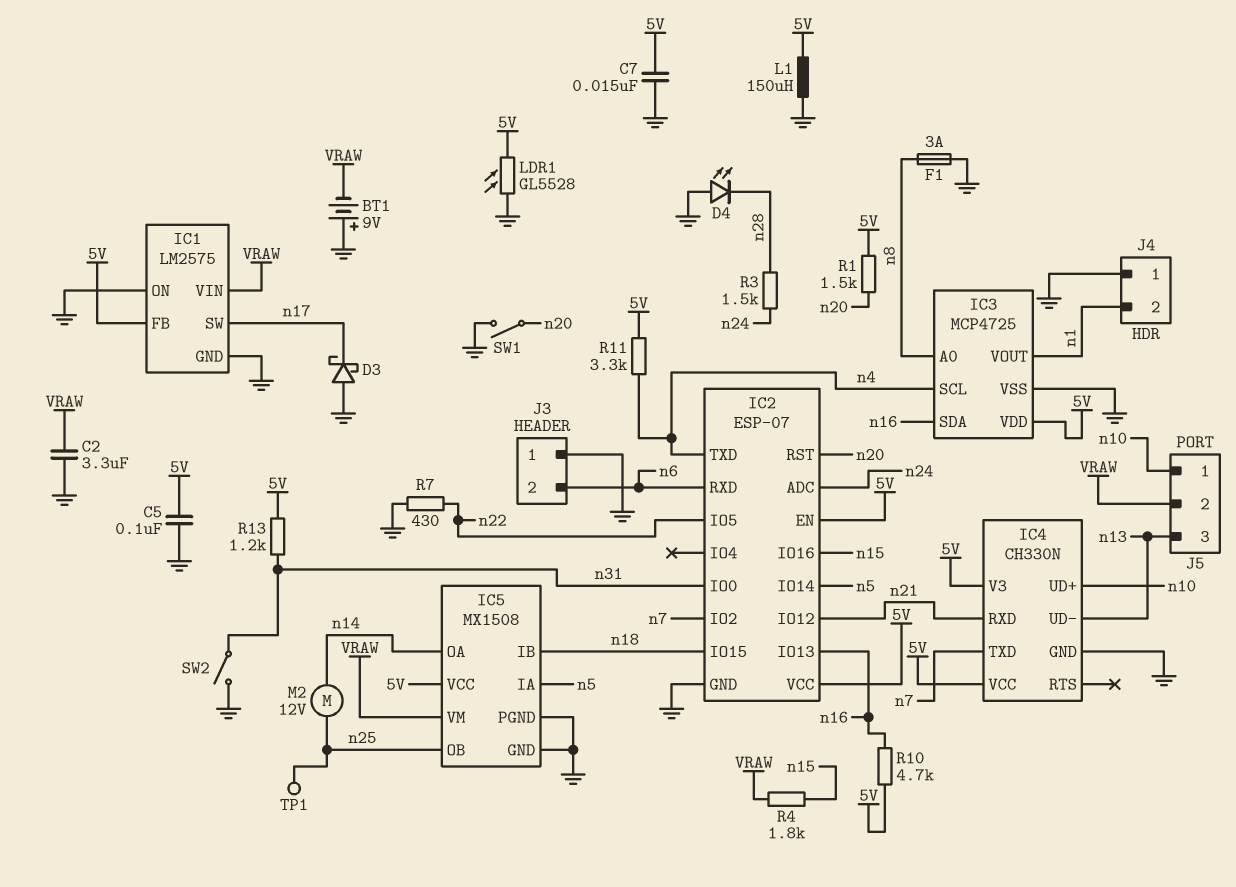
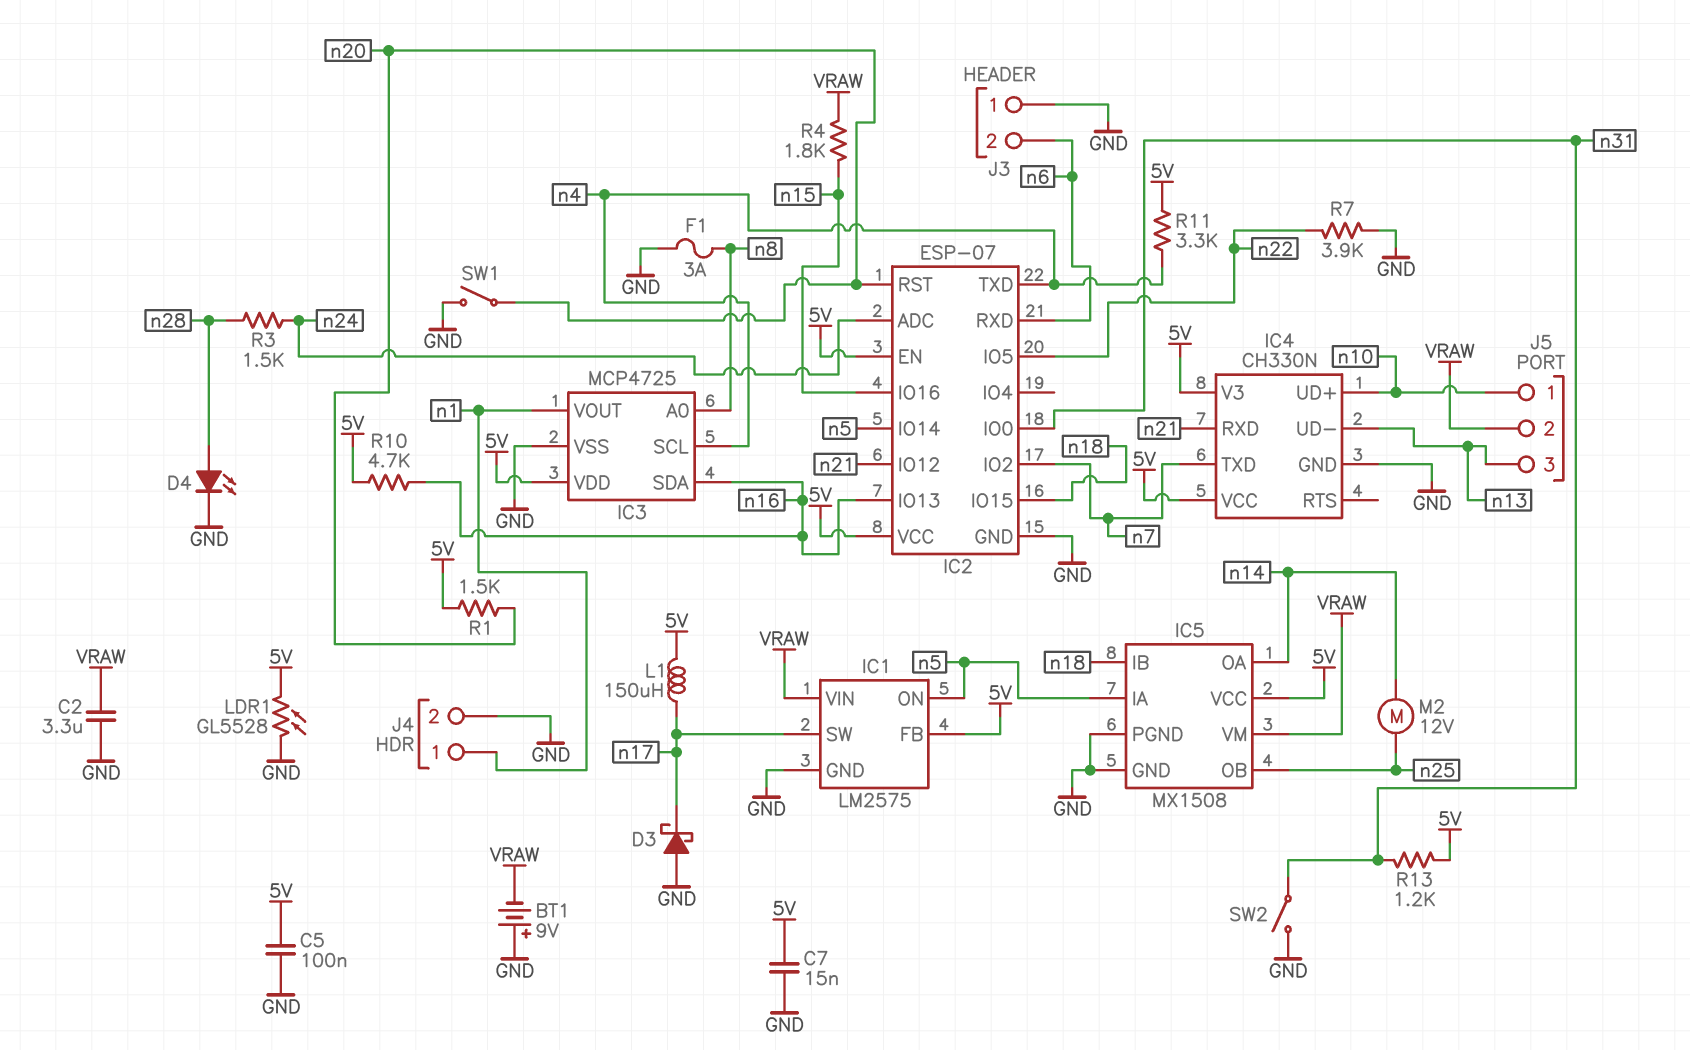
D4: LED (A GND, K n28) -> LED (A n28, K GND)
IC1 pin ON: GND -> n5
J4 pin 1: GND -> n1
J4 pin 2: n1 -> GND
L1: 150uH (5V, GND) -> 150uH (5V, n17)
R7: 430 (GND, n22) -> 3.9k (GND, n22)
TP1: test point (n25) -> none

